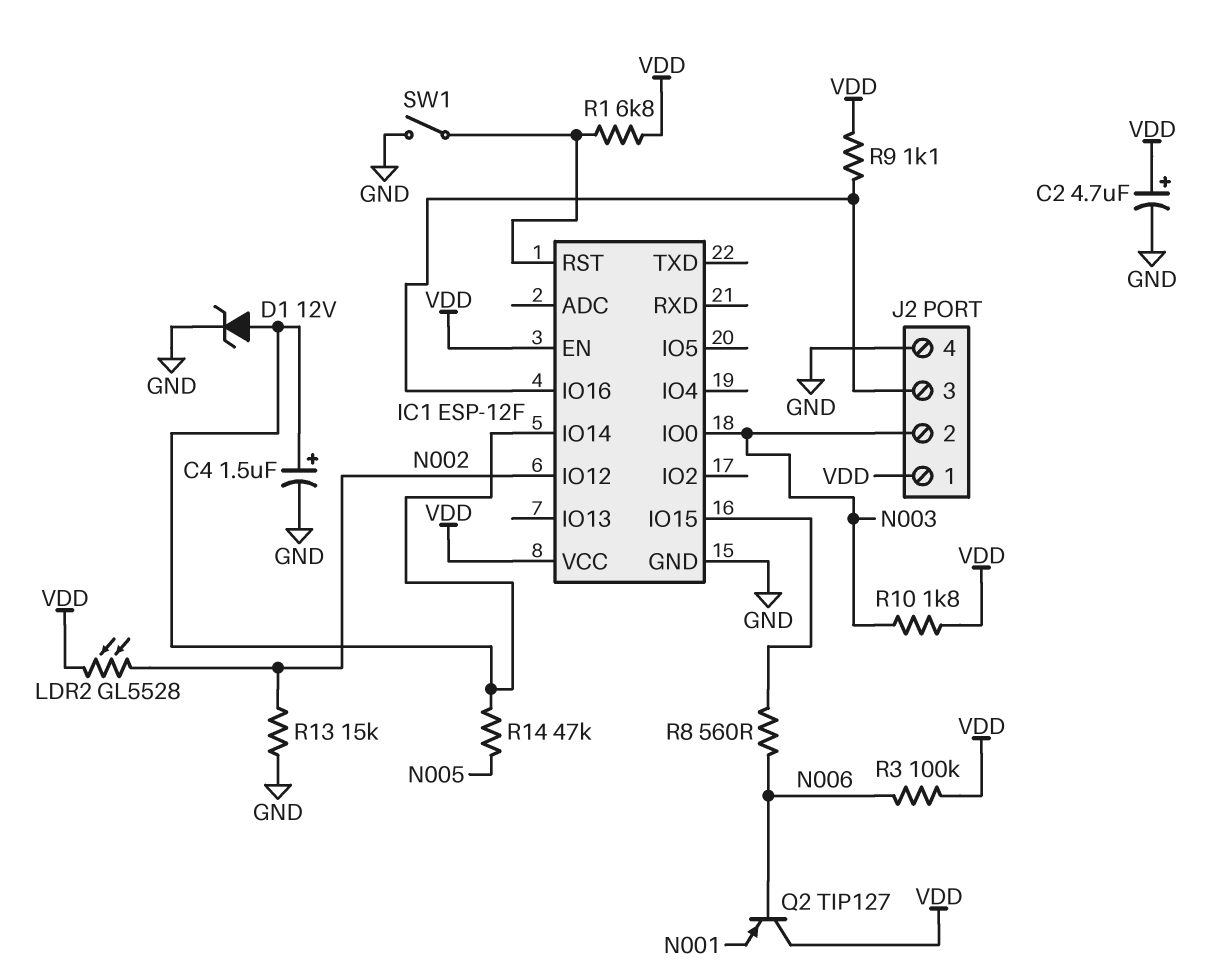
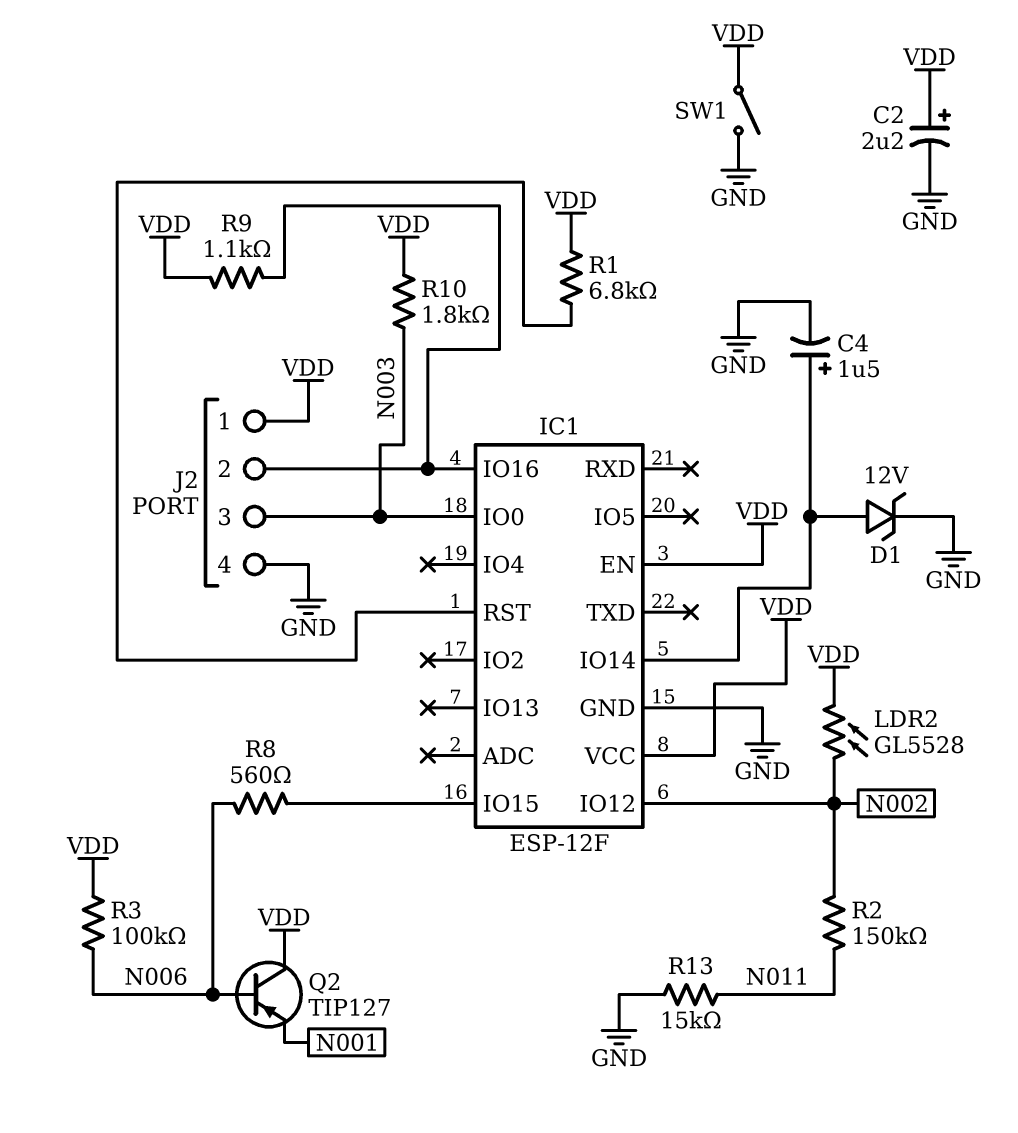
C2: 4.7uF (plus VDD, minus GND) -> 2.2uF (plus VDD, minus GND)
J2 pin 2: N003 -> IC1/IO16
J2 pin 3: IC1/IO16 -> N003
R2: none -> 150k (N002, N011)
R13: 15k (GND, N002) -> 15k (GND, N011)
R14: 47k (IC1/IO14, N005) -> none
SW1: switch (GND, IC1/RST) -> switch (GND, VDD)

